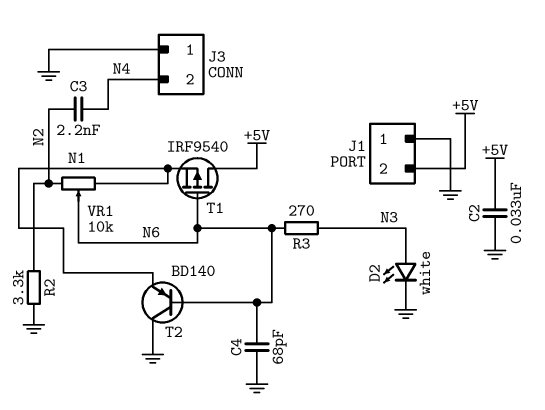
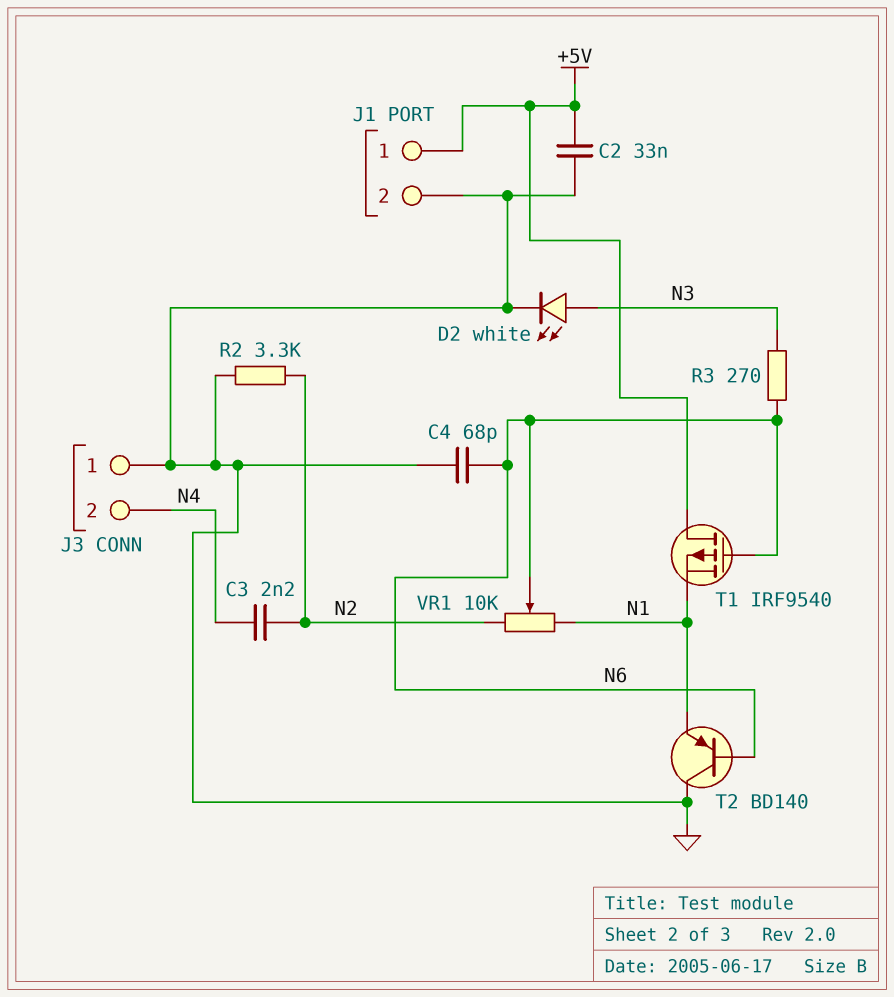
J1 pin 1: GND -> +5V
J1 pin 2: +5V -> GND

